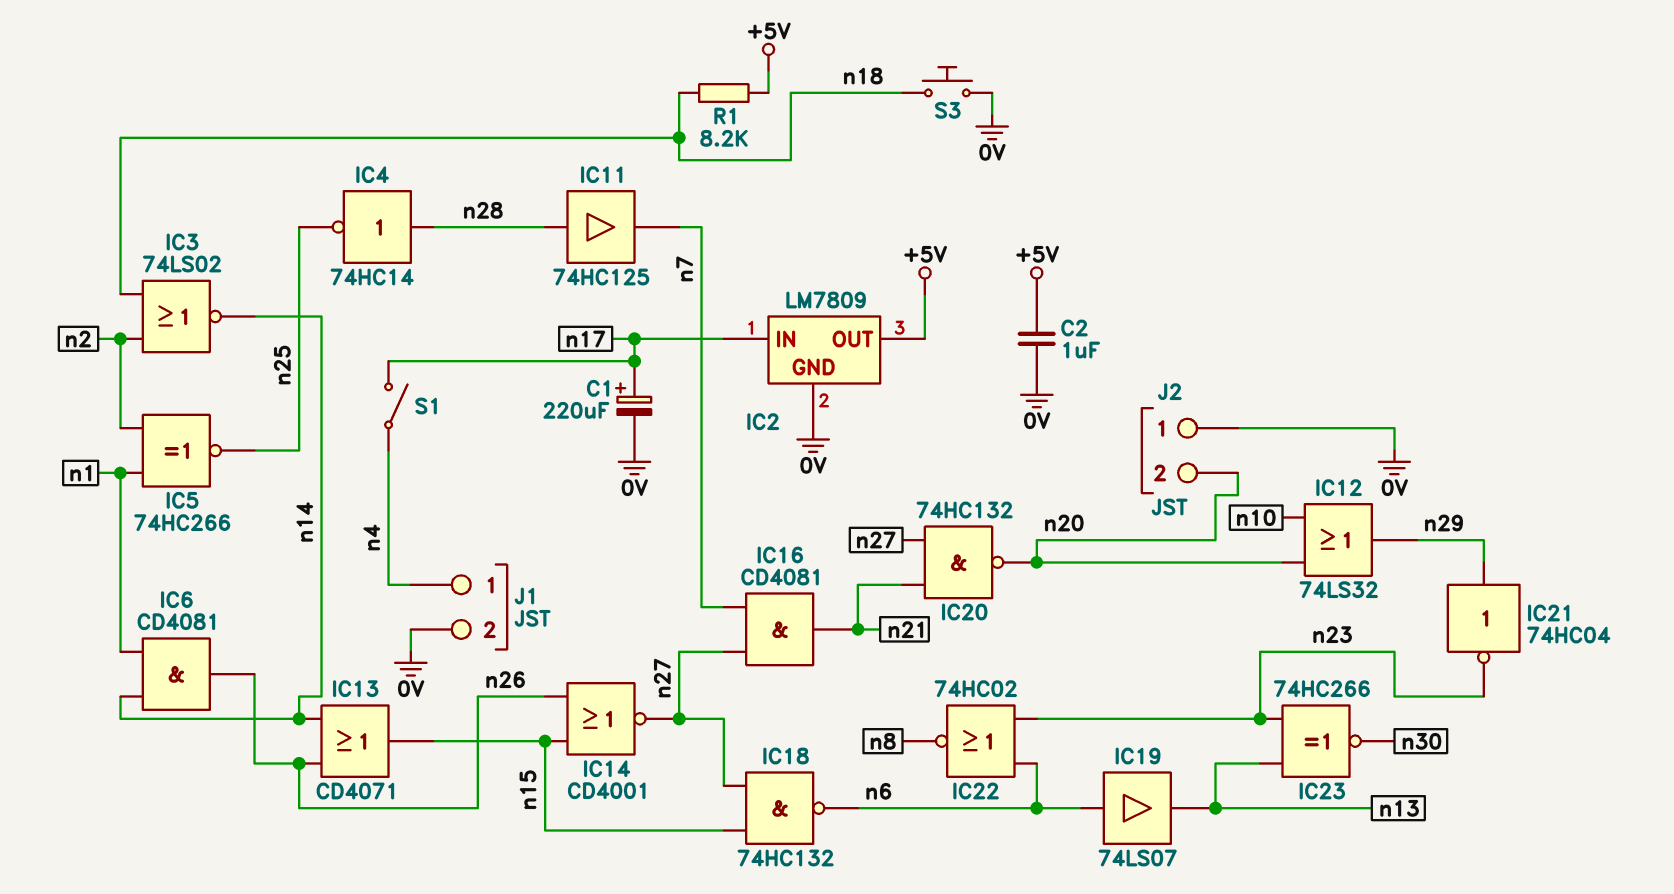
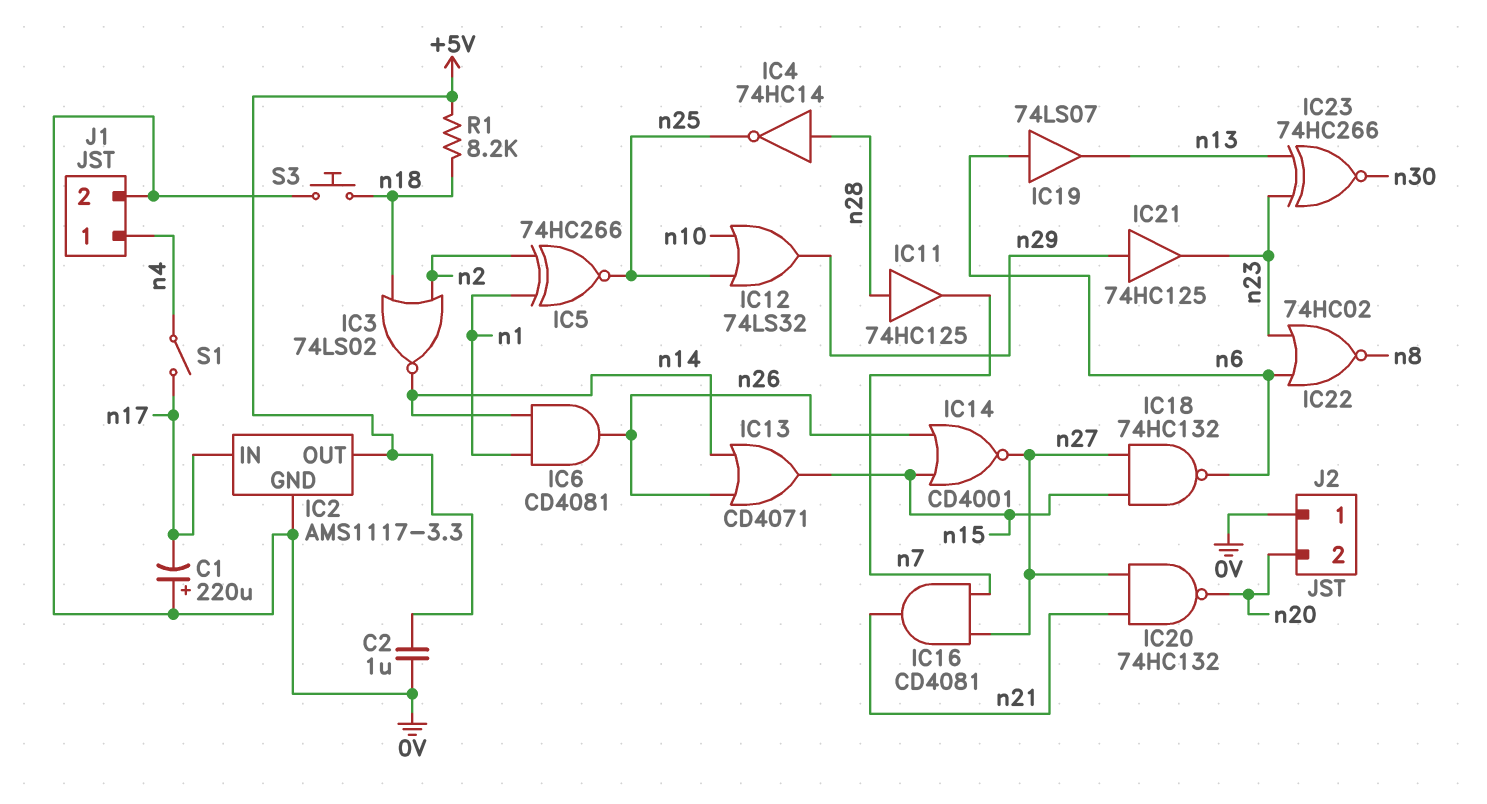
C1: 220uF (plus n17, minus 0V) -> 220uF (plus 0V, minus n17)
IC2: LM7809 -> AMS1117-3.3
IC12: OR 74LS32 (in n10, in n20, out n29) -> OR 74LS32 (in n10, in n25, out n29)
IC21: NOT 74HC04 (in n29, out n23) -> buffer 74HC125 (in n29, out n23)

